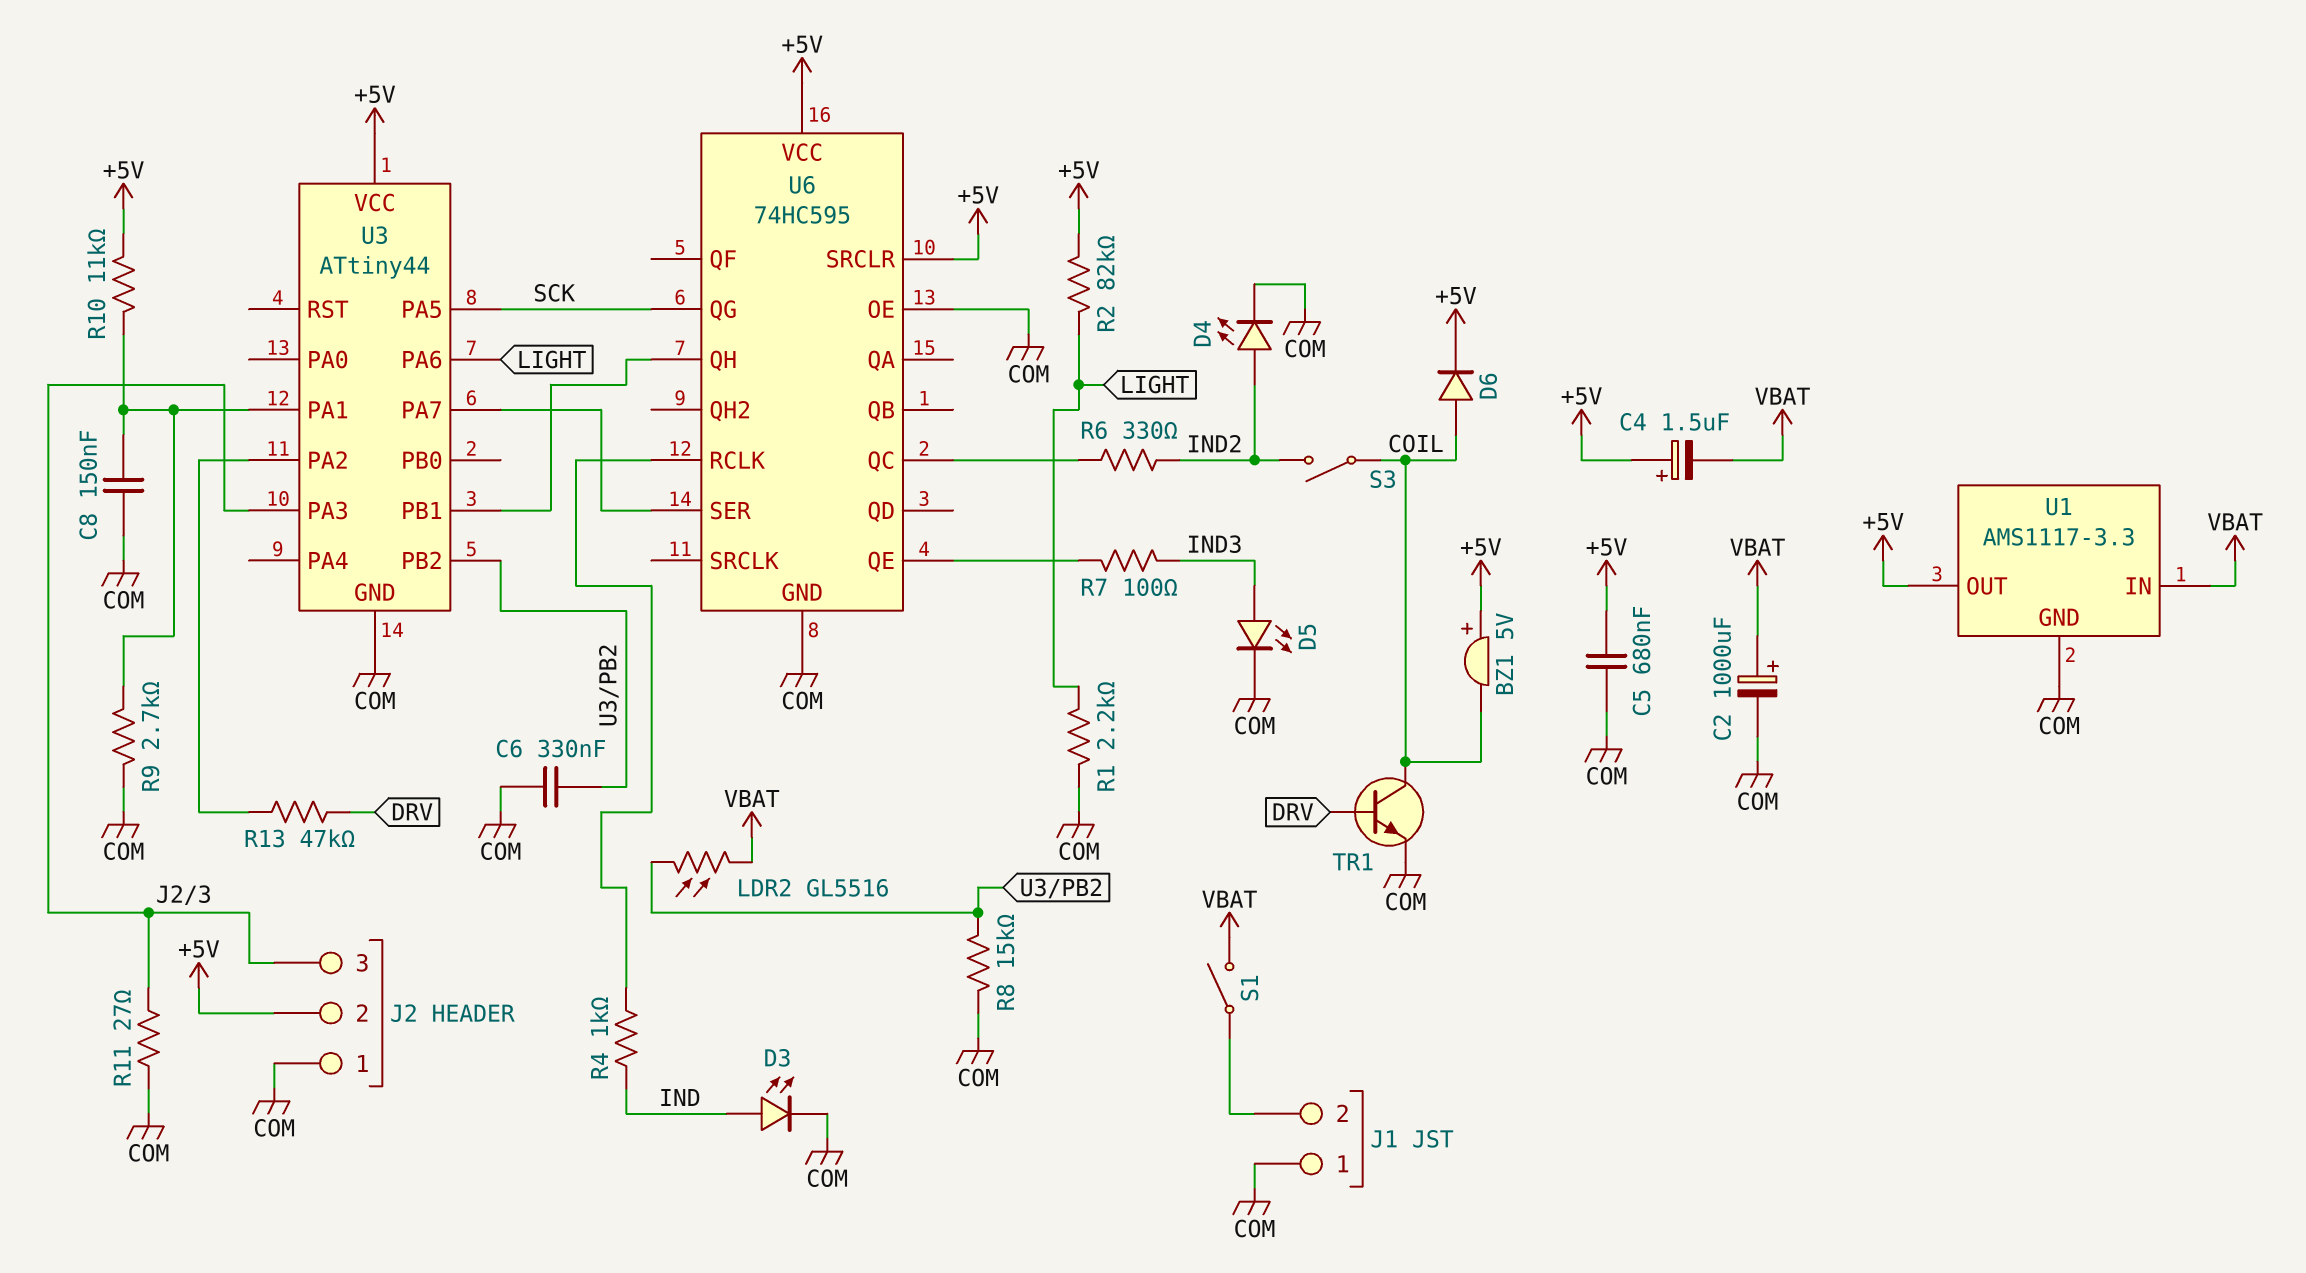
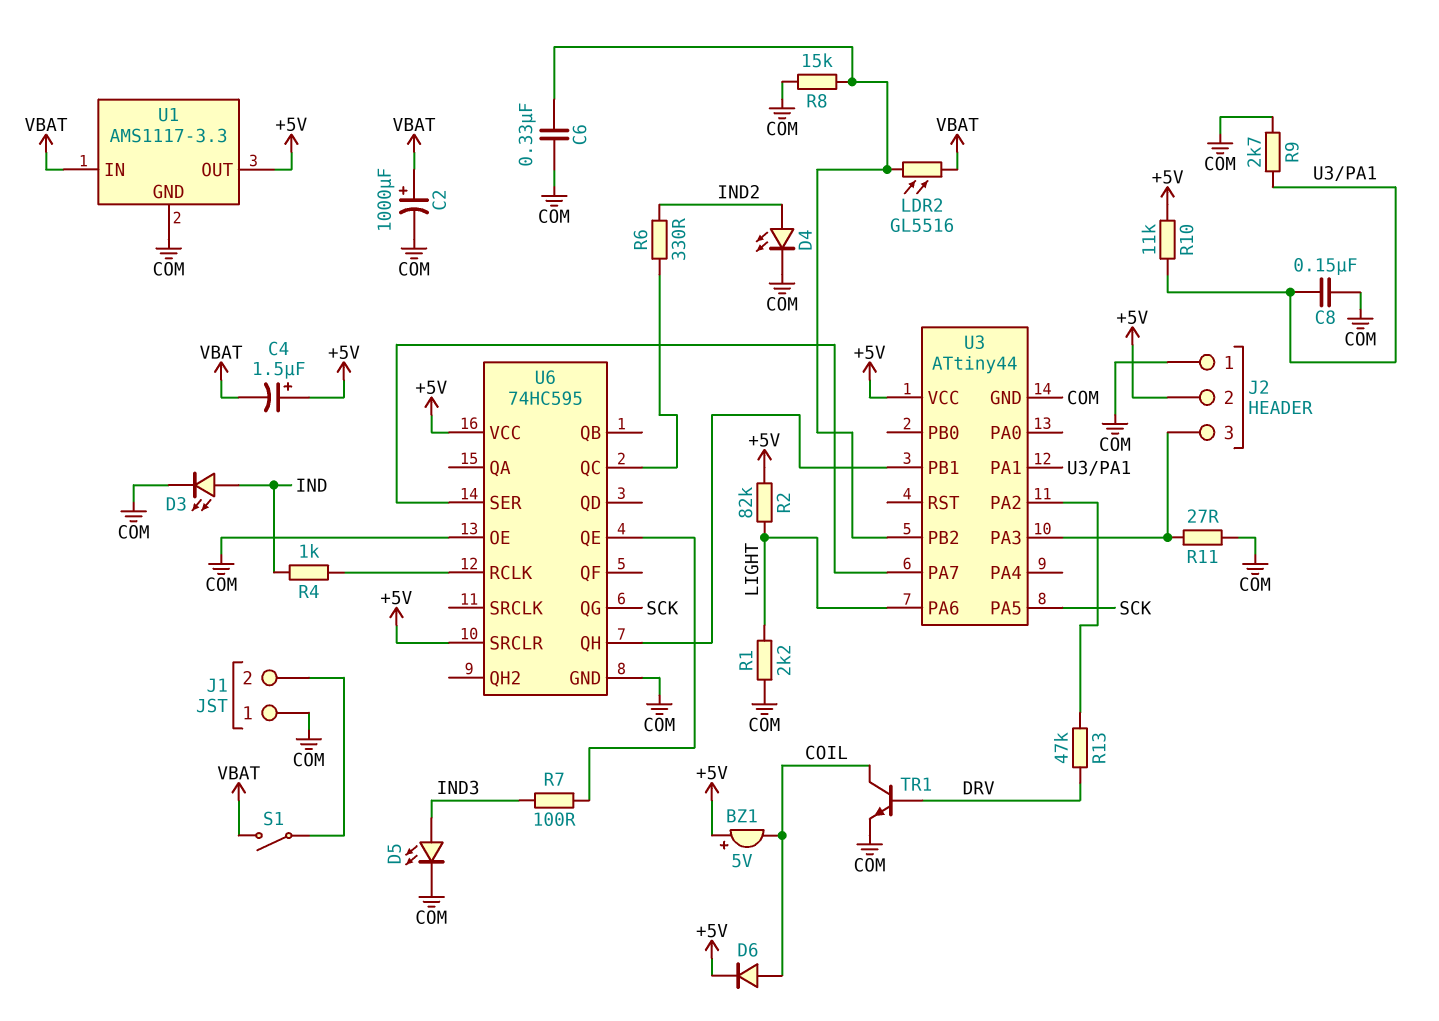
C5: 680nF (+5V, COM) -> none
S3: switch (COIL, IND2) -> none

